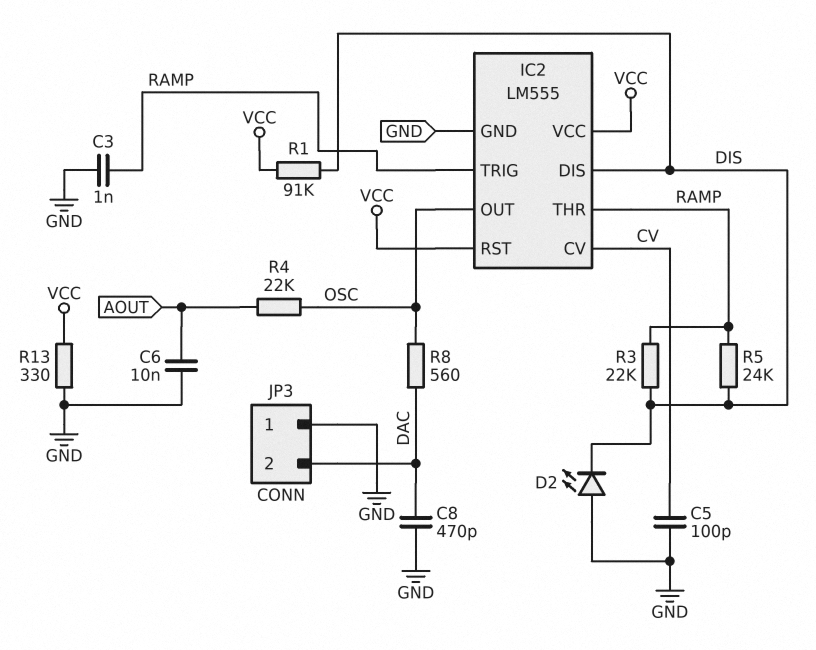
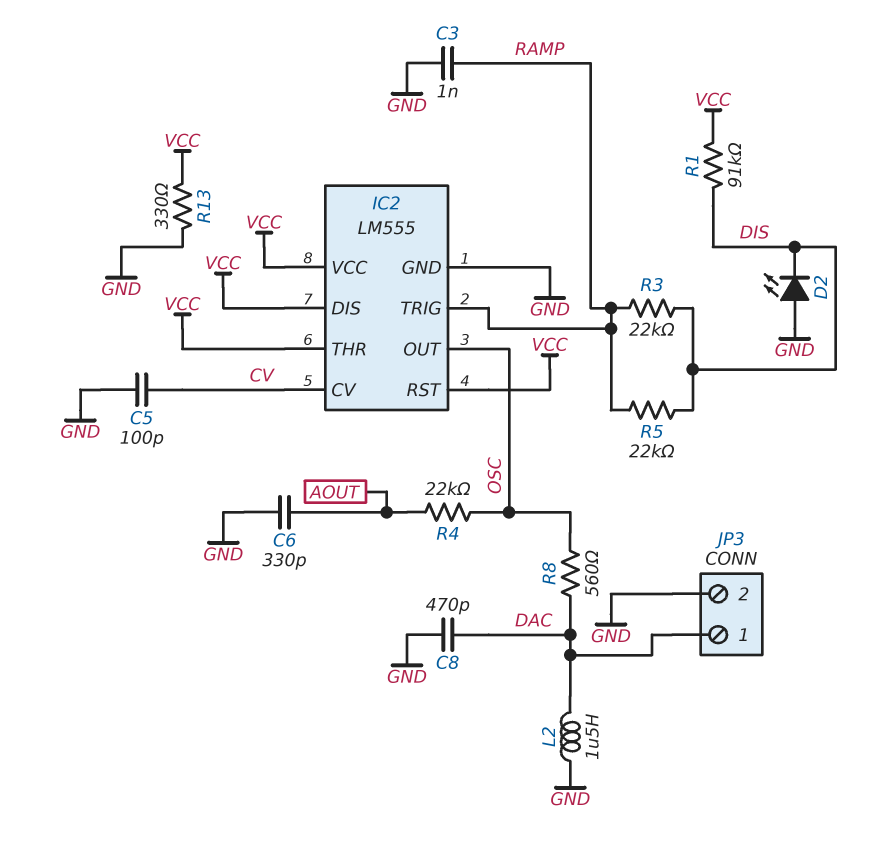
C6: 10nF (AOUT, GND) -> 330pF (AOUT, GND)
IC2 pin DIS: DIS -> VCC
IC2 pin THR: RAMP -> VCC
JP3 pin 1: GND -> DAC
JP3 pin 2: DAC -> GND
L2: none -> 1.5uH (DAC, GND)
R5: 24k (DIS, RAMP) -> 22k (DIS, RAMP)

